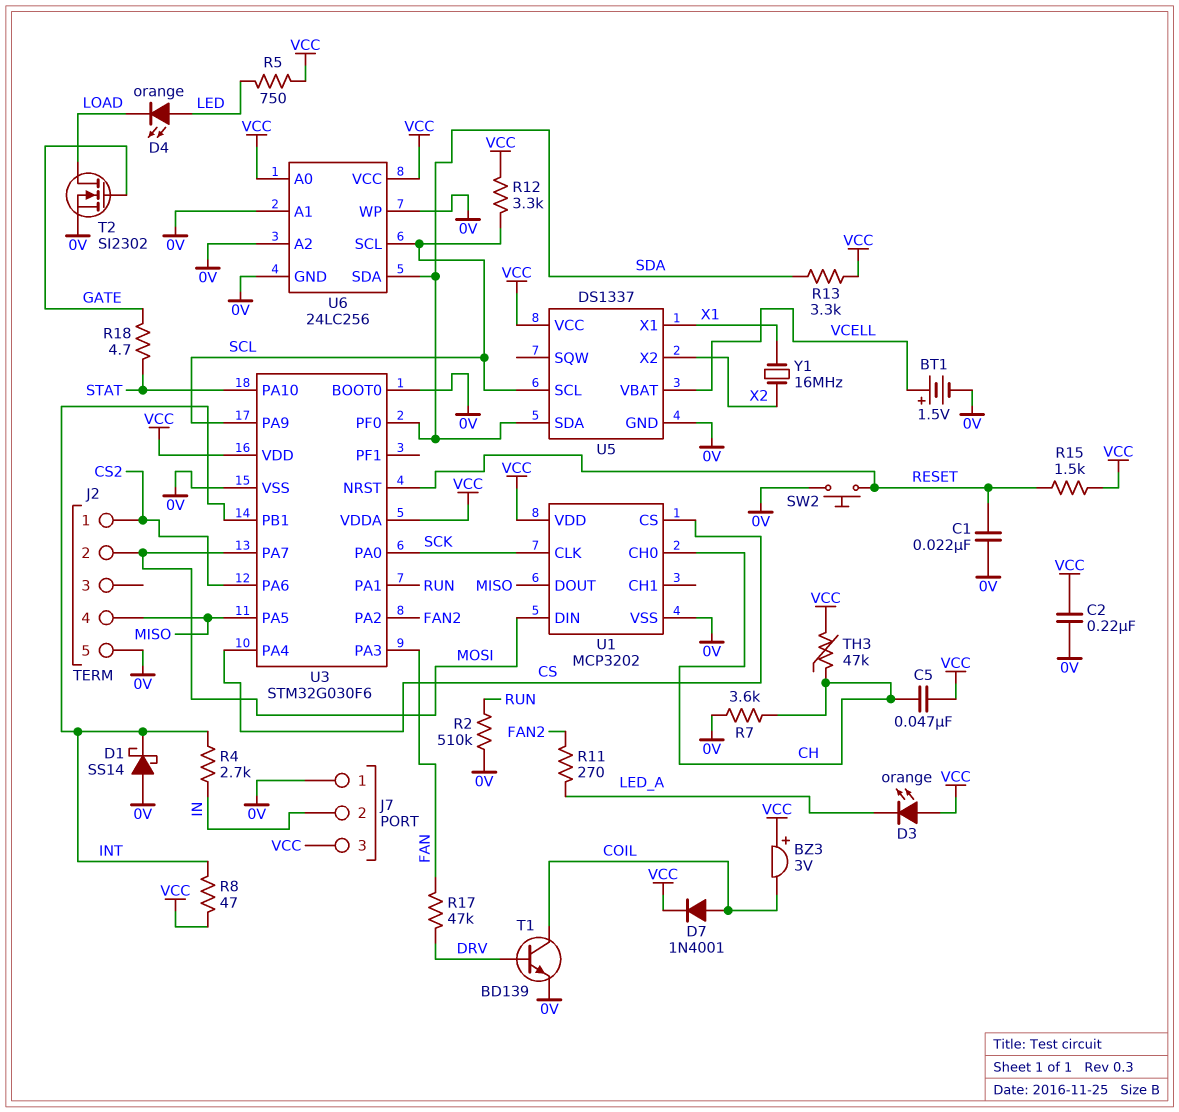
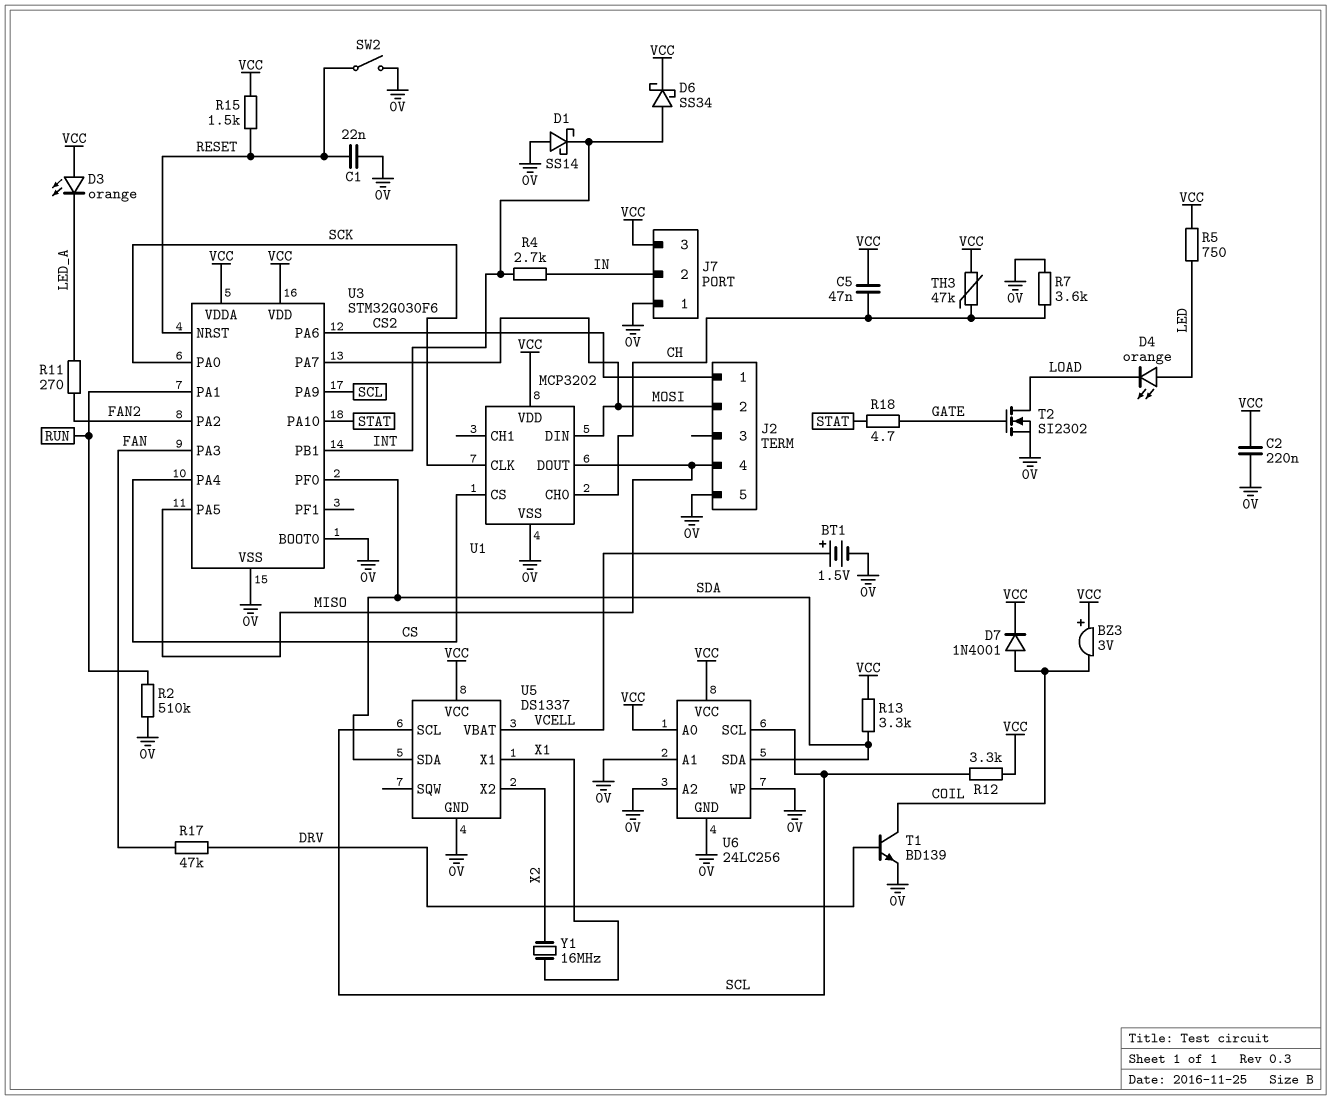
D6: none -> schottky SS34 (A INT, K VCC)
R8: 47 (INT, VCC) -> none
SW2: button (0V, RESET) -> switch (0V, RESET)

